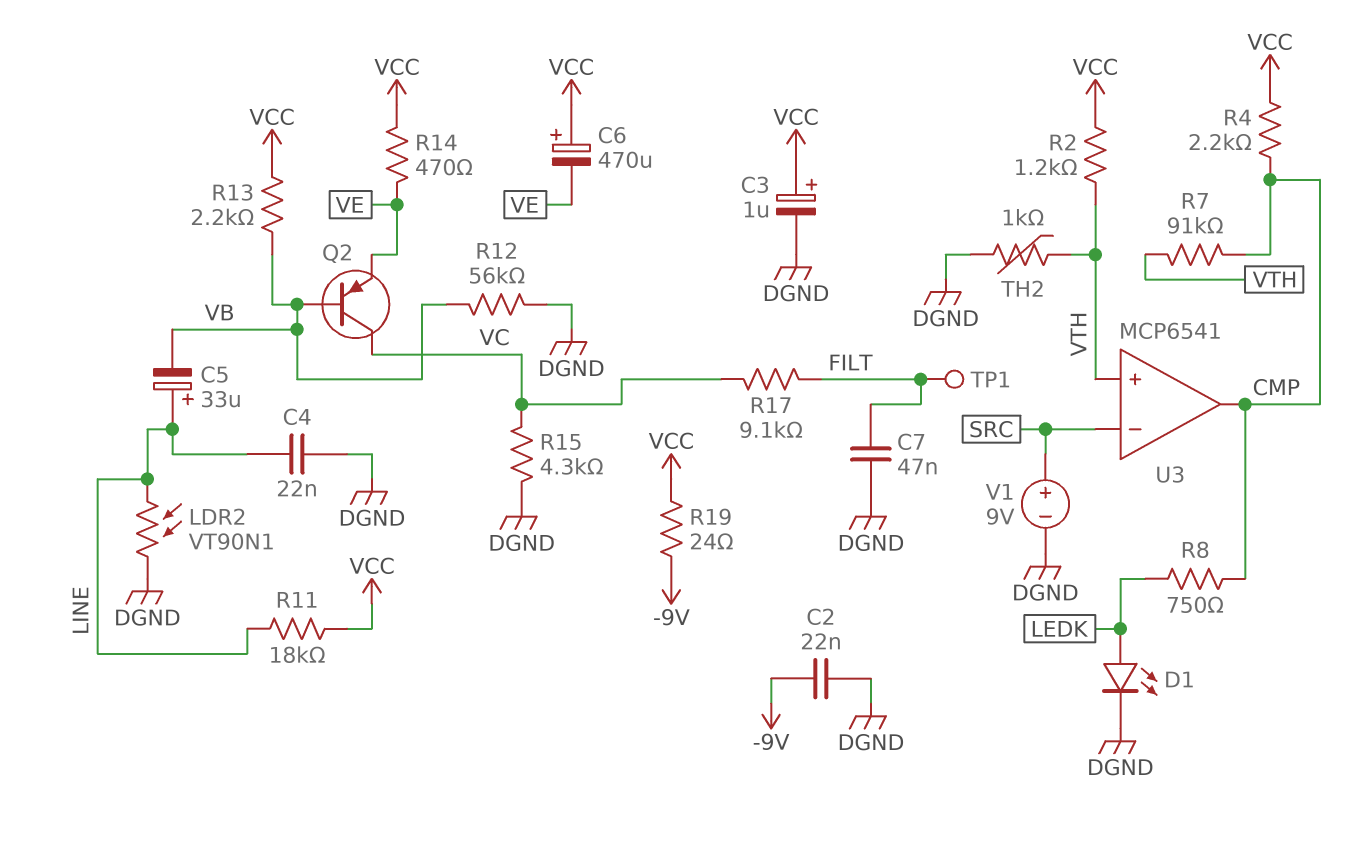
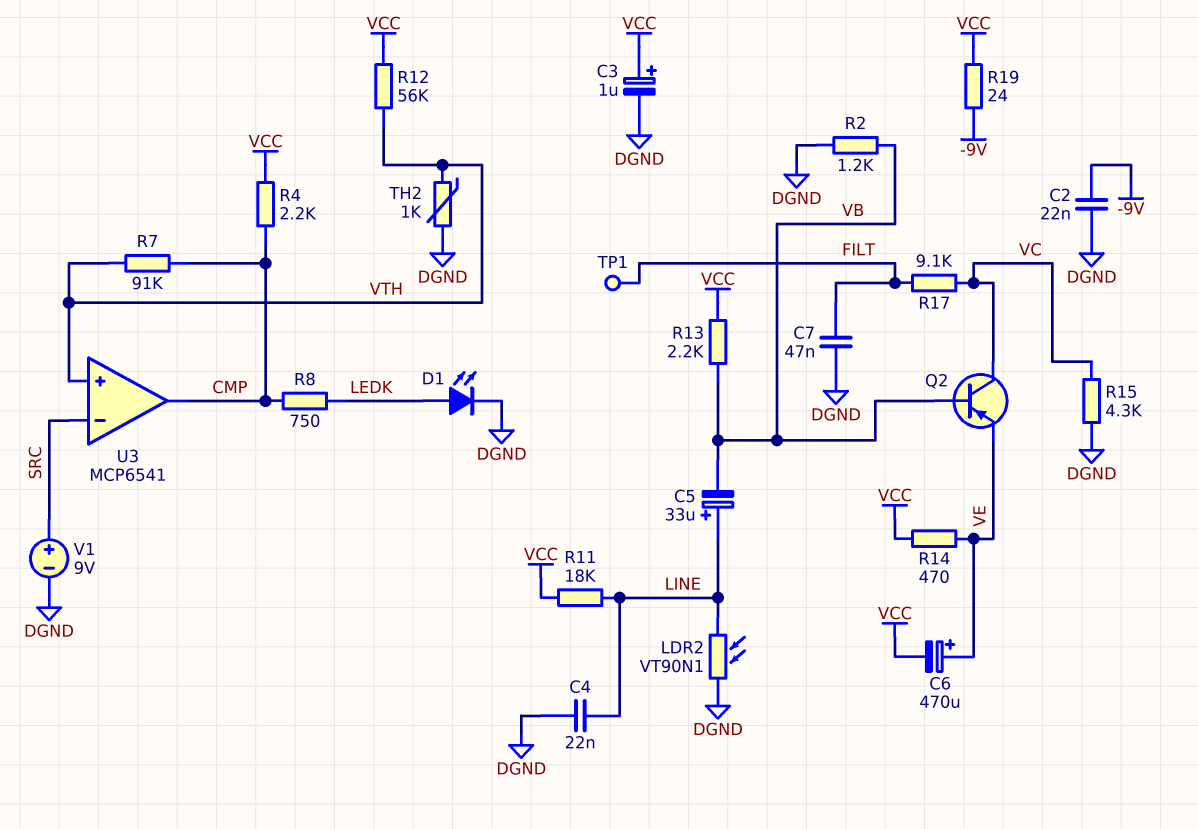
C6: 470uF (plus VCC, minus VE) -> 470uF (plus VE, minus VCC)
R2: 1.2k (VCC, VTH) -> 1.2k (DGND, VB)
R12: 56k (DGND, VB) -> 56k (VCC, VTH)

